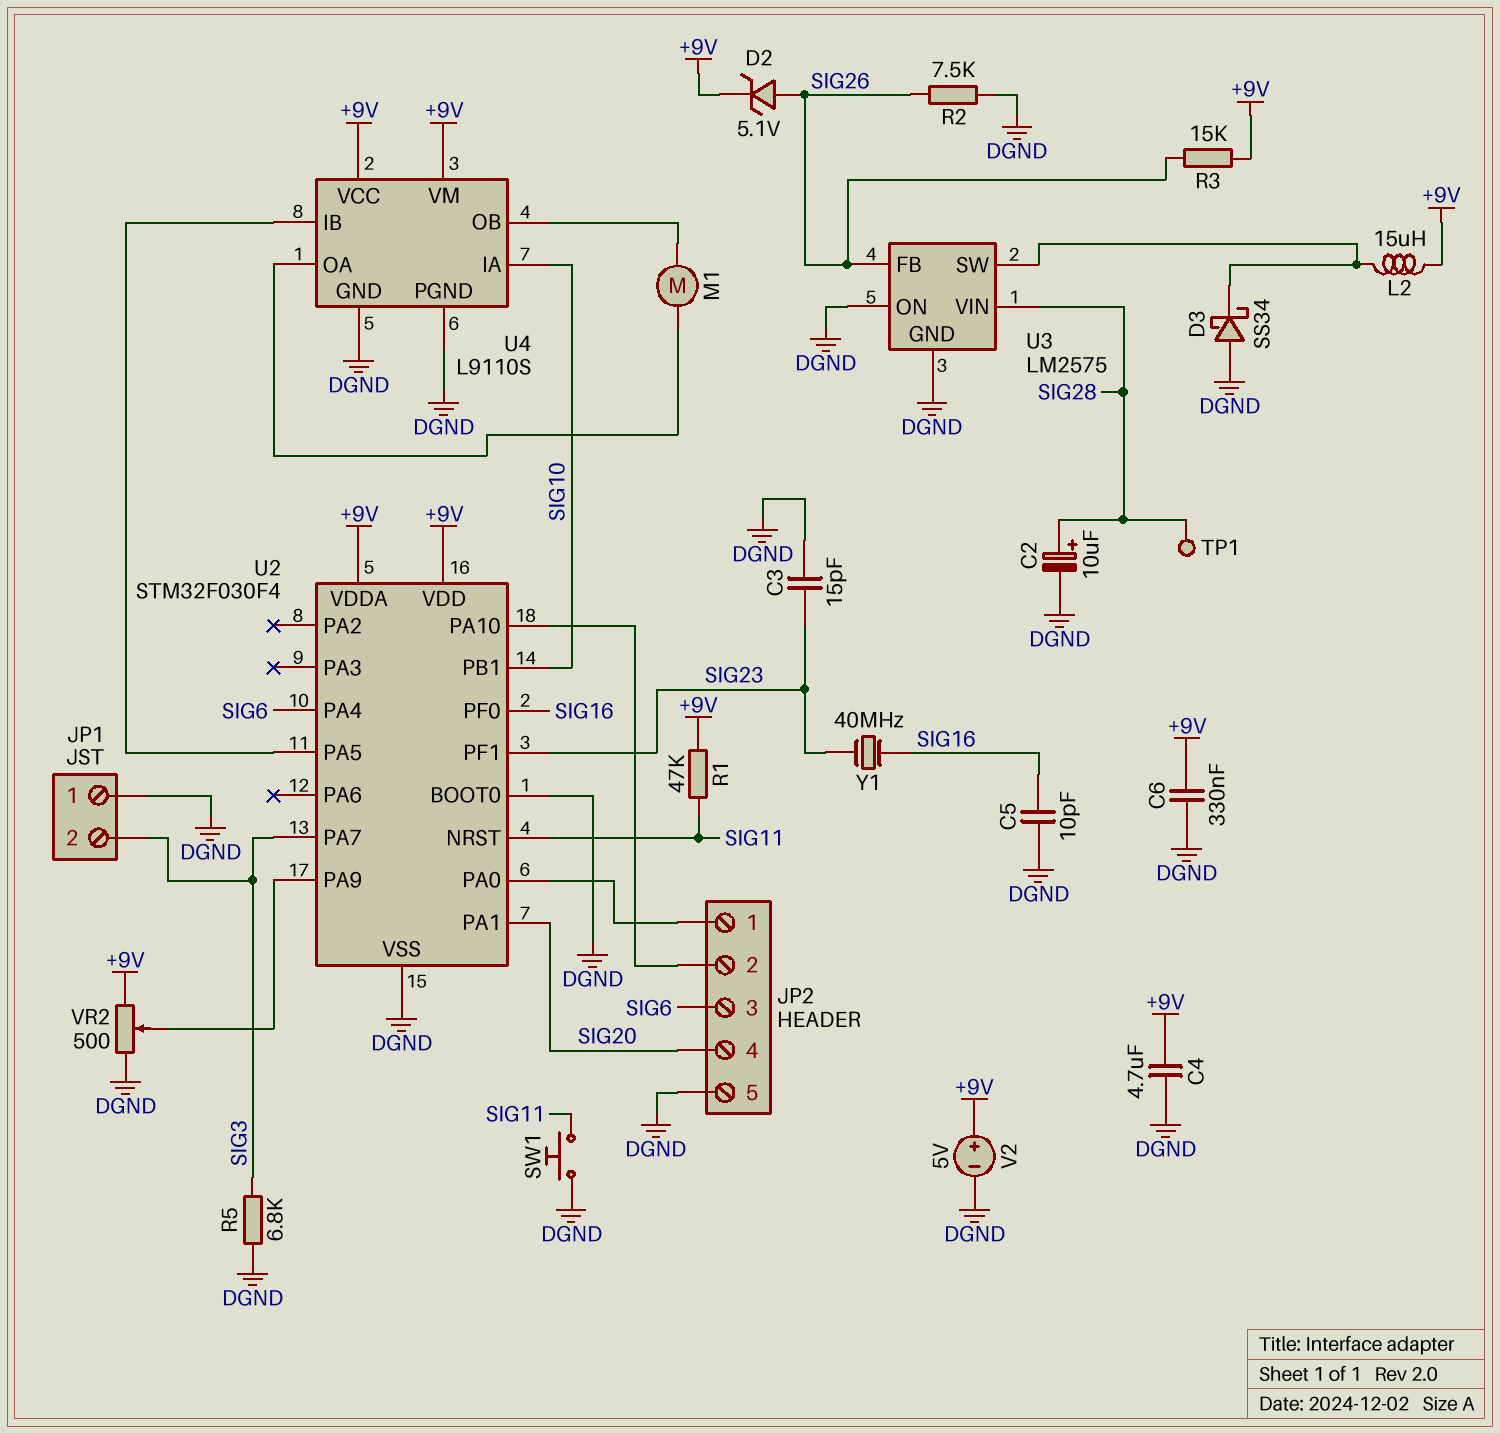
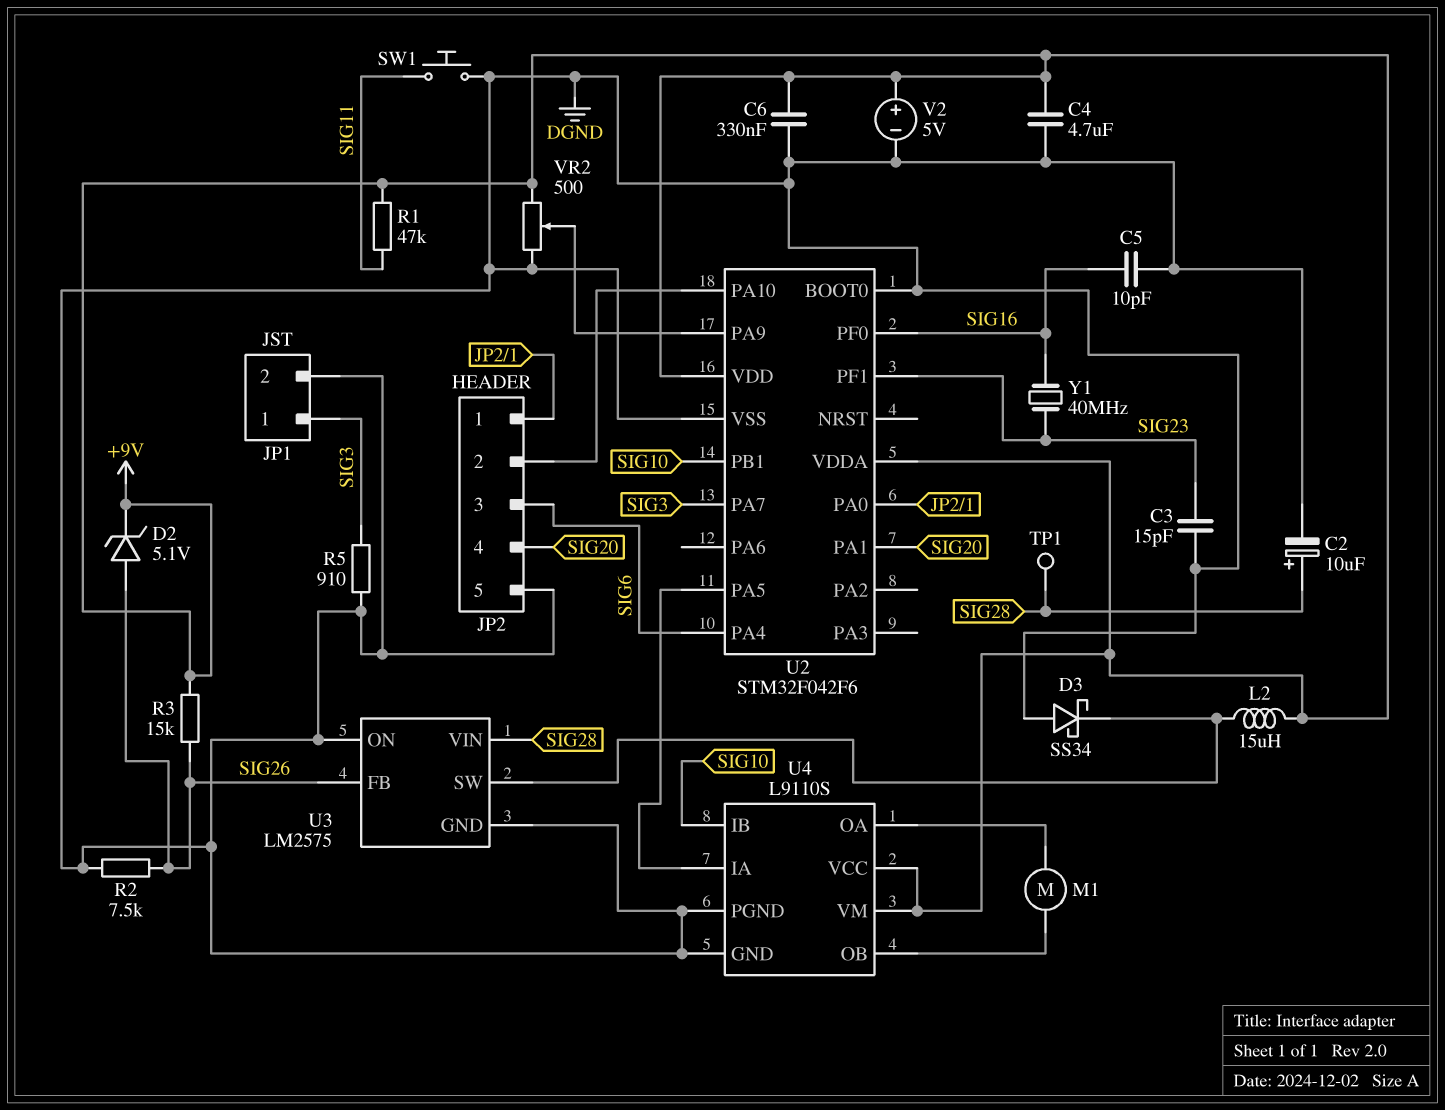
JP1 pin 1: DGND -> SIG3
JP1 pin 2: SIG3 -> DGND
R5: 6.8k (DGND, SIG3) -> 910 (DGND, SIG3)
U2: STM32F030F4 -> STM32F042F6
U2 pin NRST: SIG11 -> none
U4 pin IA: SIG10 -> U2/PA5
U4 pin IB: U2/PA5 -> SIG10

